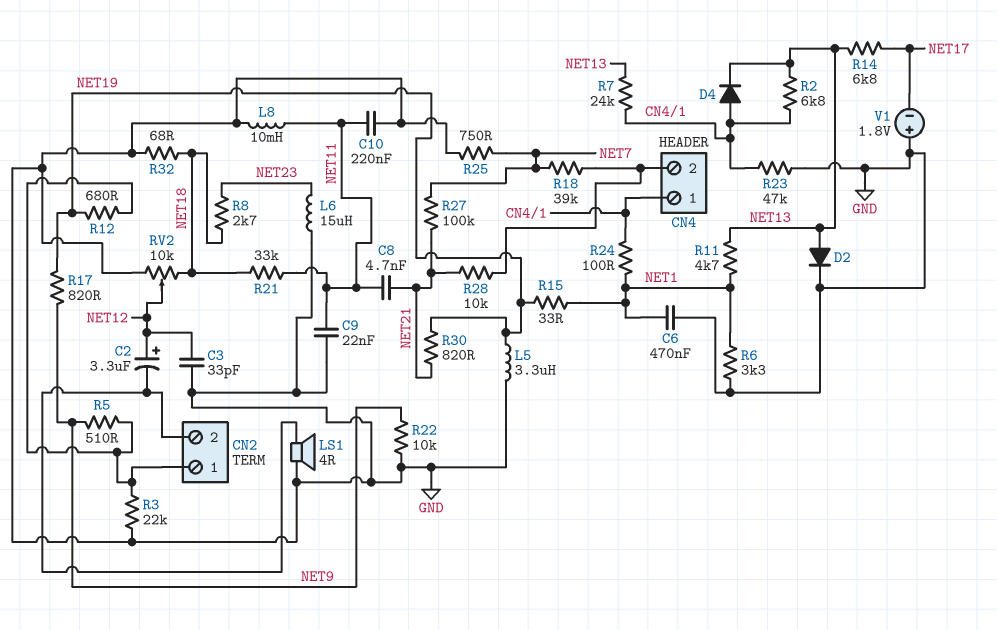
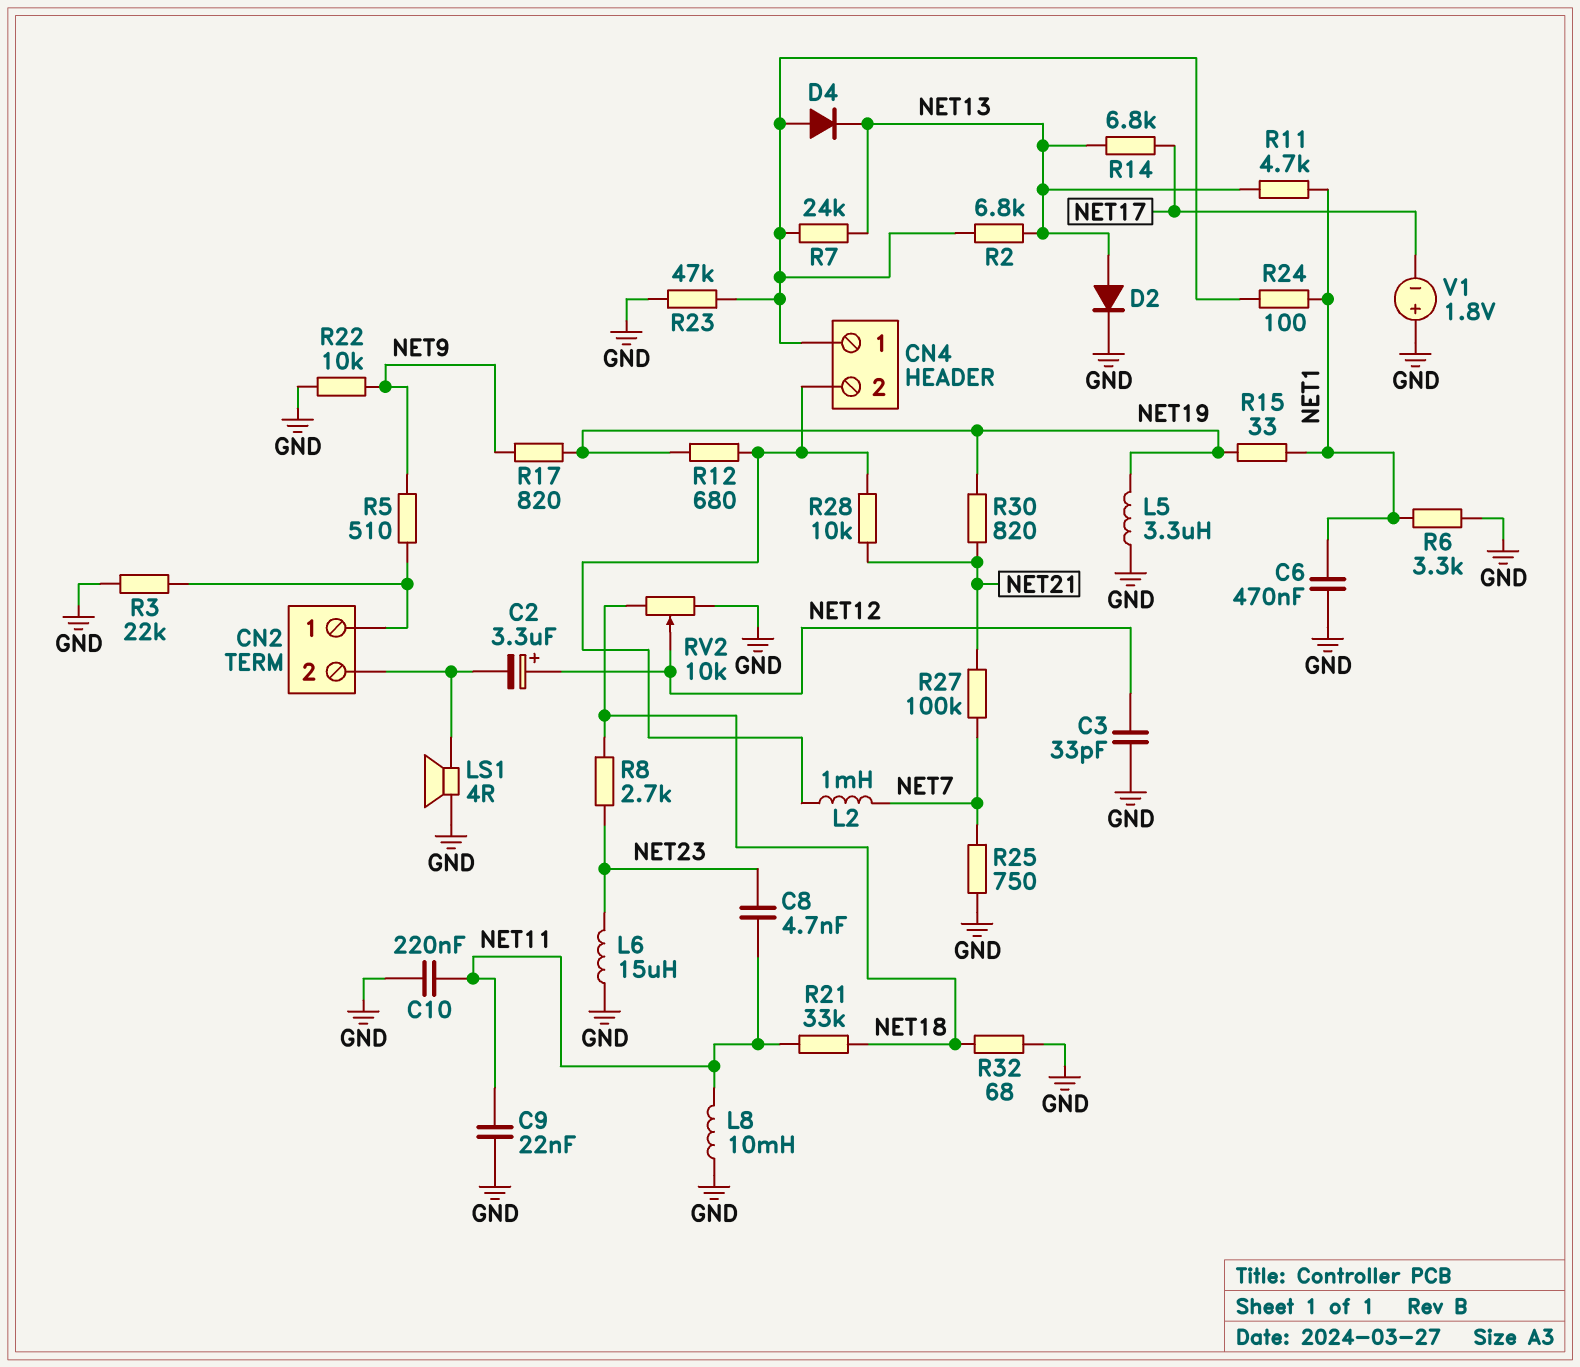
C8: 4.7nF (NET11, NET21) -> 4.7nF (NET11, NET23)
L2: none -> 1mH (CN4/2, NET7)
R12: 680 (CN2/1, NET19) -> 680 (CN4/2, NET19)
R18: 39k (CN4/2, NET7) -> none

